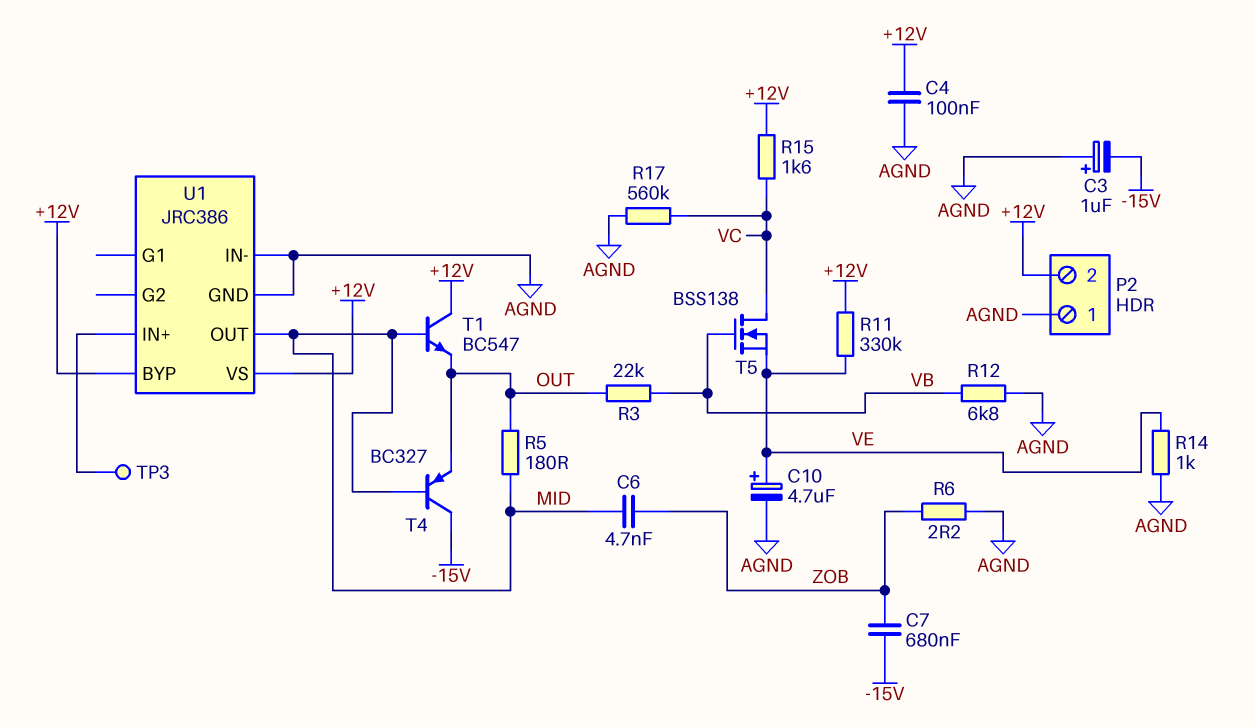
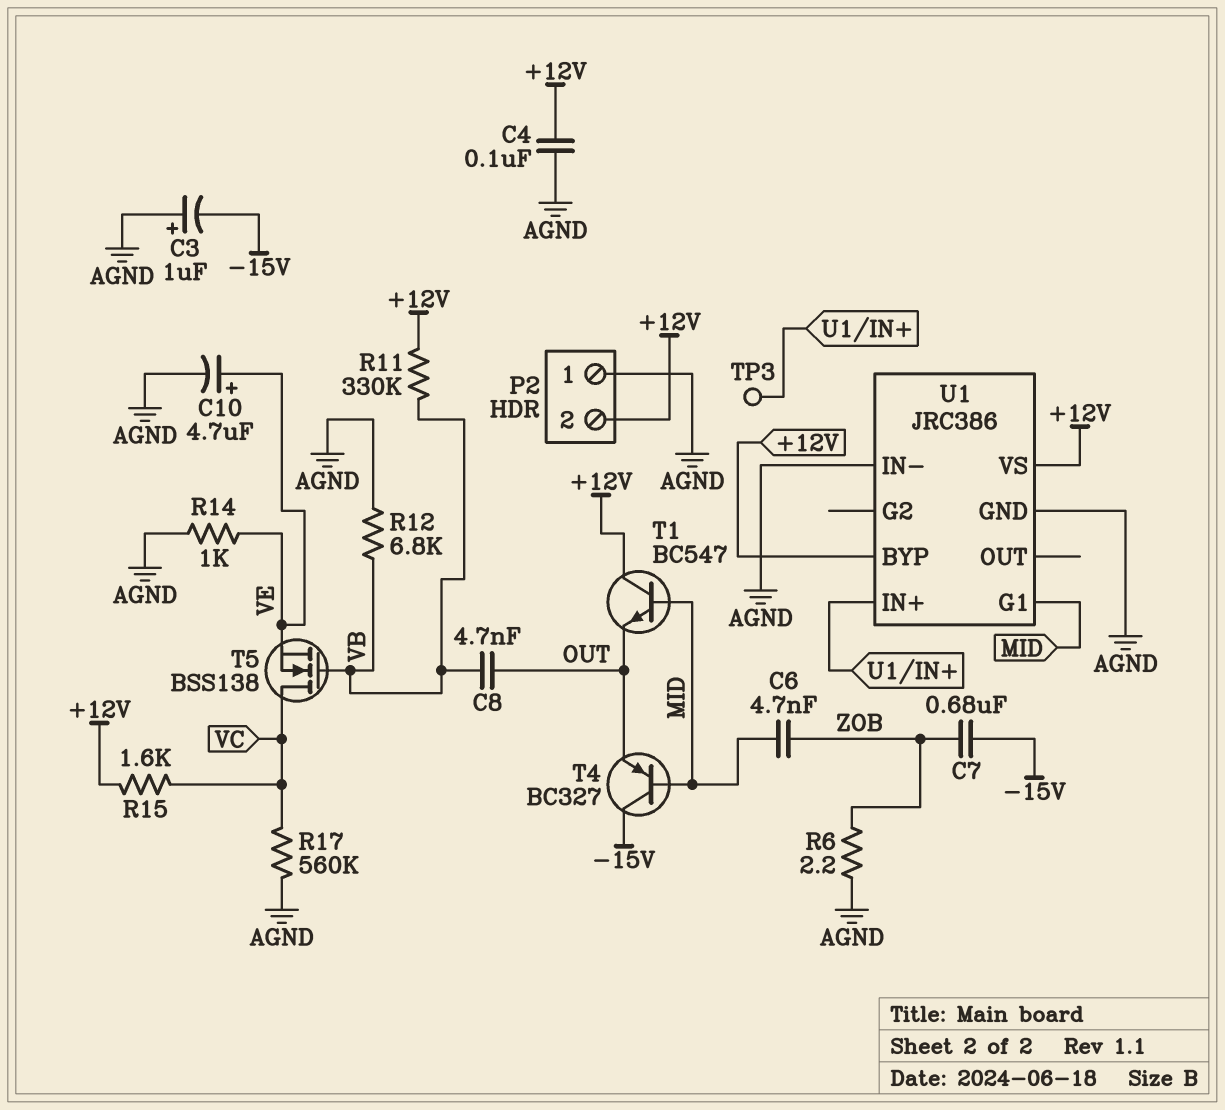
C8: none -> 4.7nF (OUT, VB)
R3: 22k (OUT, VB) -> none
R5: 180 (MID, OUT) -> none
R11: 330k (+12V, VE) -> 330k (+12V, VB)
U1 pin G1: none -> MID
U1 pin OUT: MID -> none

